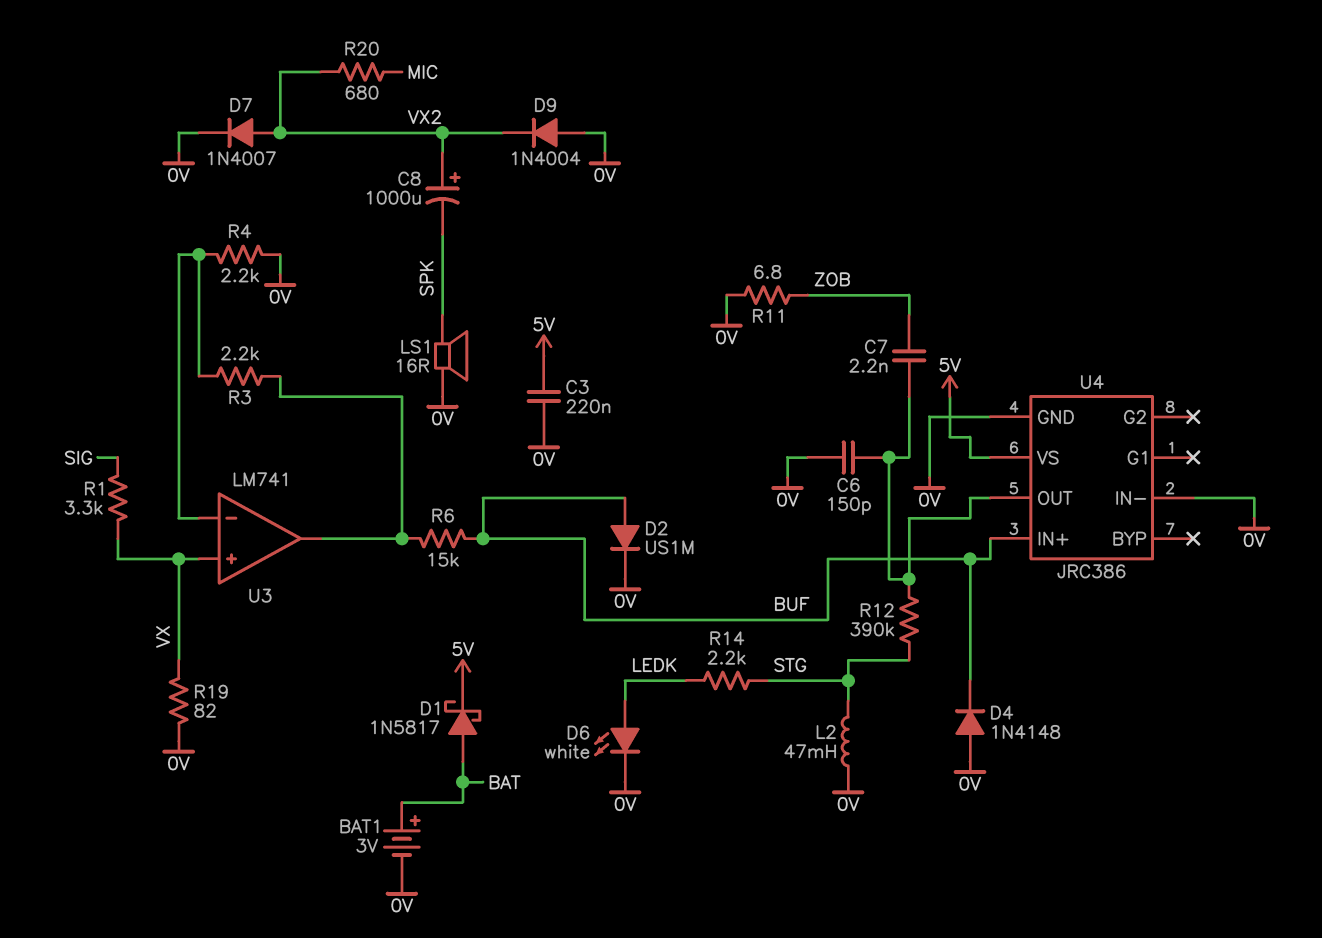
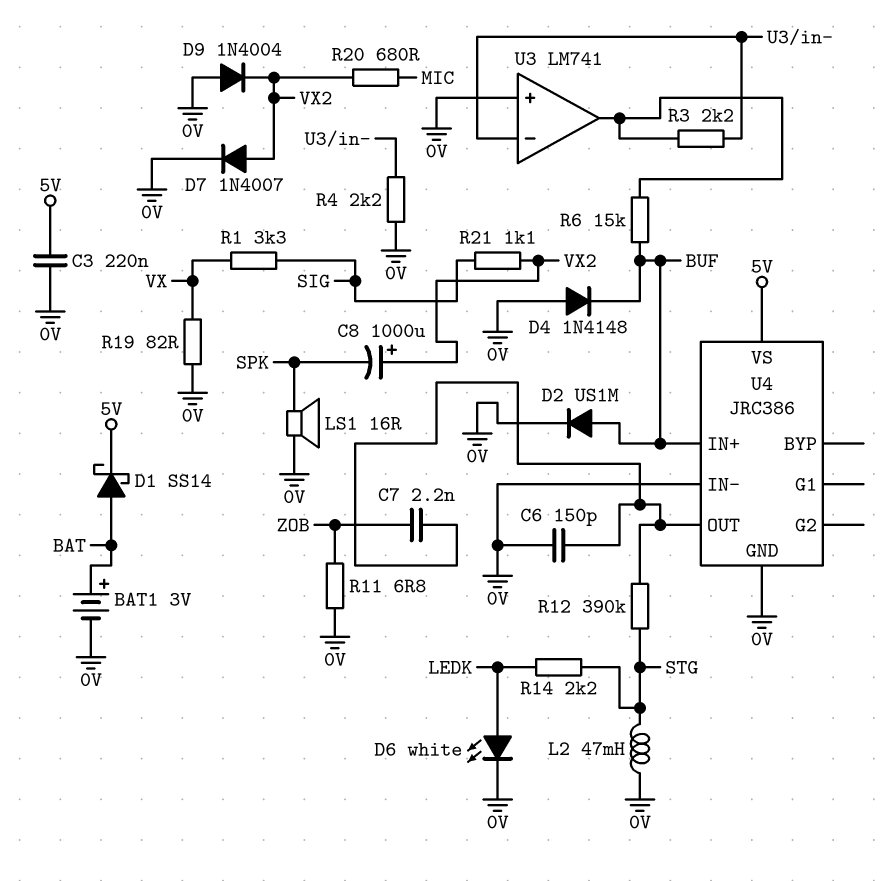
D1: schottky 1N5817 (A BAT, K 5V) -> schottky SS14 (A BAT, K 5V)
R21: none -> 1.1k (SIG, VX2)
U3 pin in+: VX -> 0V

